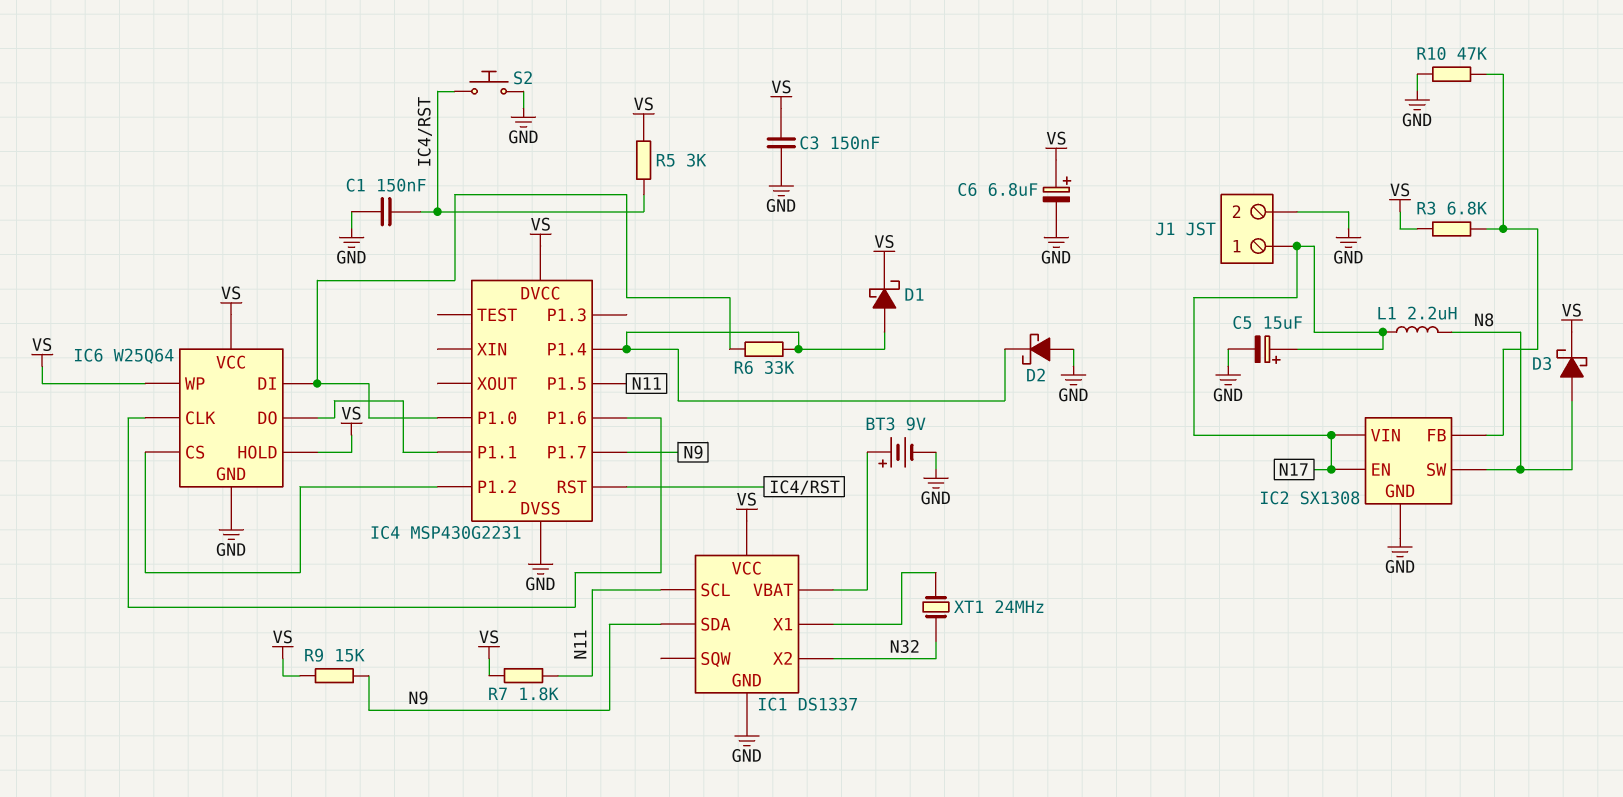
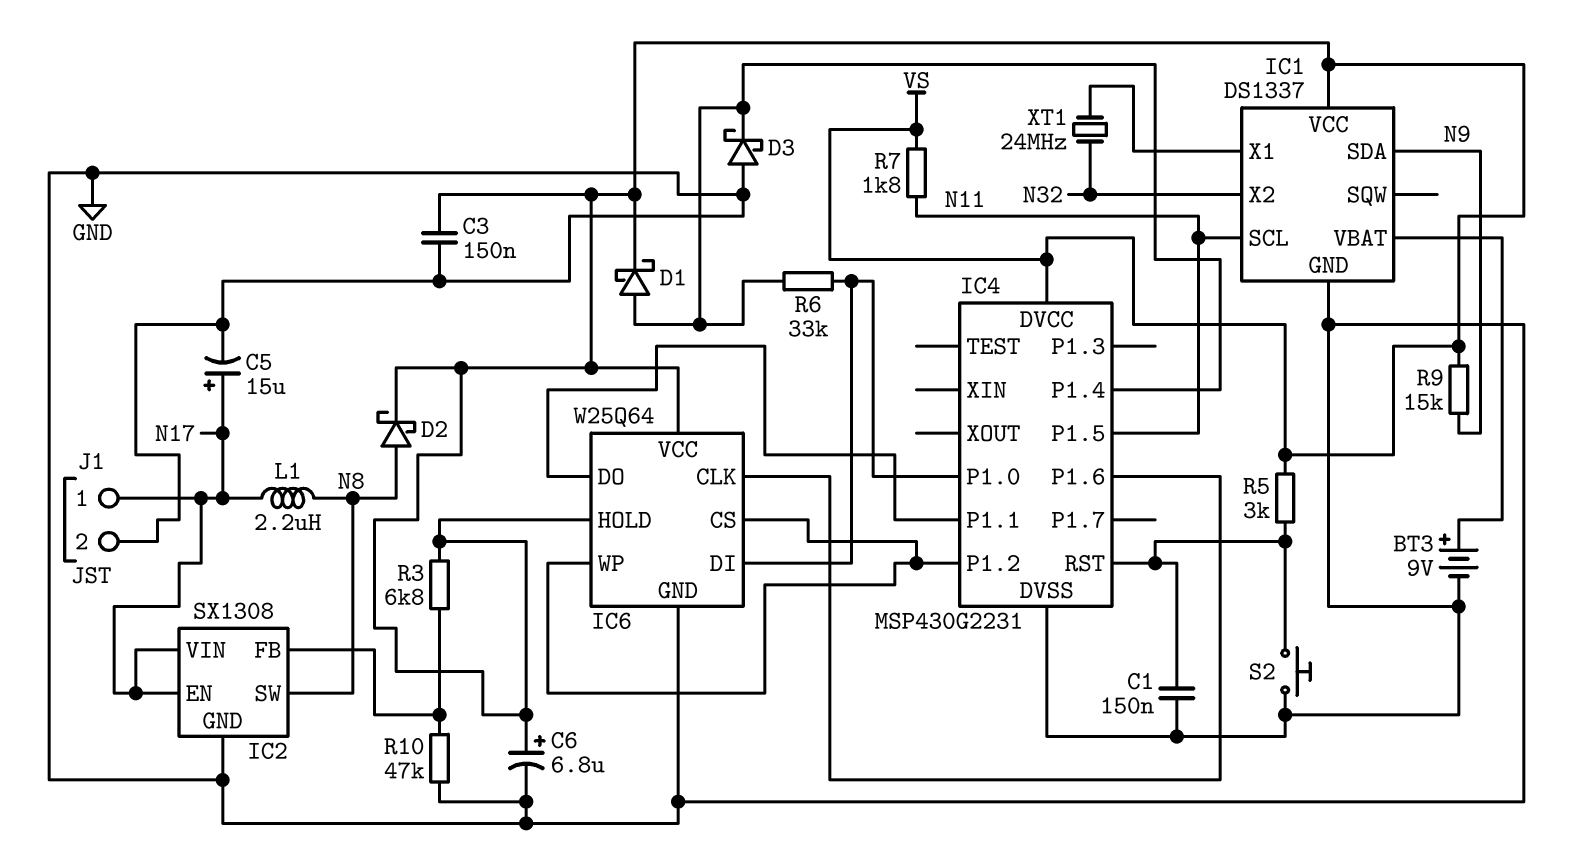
D2: schottky (A GND, K IC4/P1.4) -> schottky (A N8, K VS)
D3: schottky (A N8, K VS) -> schottky (A GND, K IC4/P1.4)
IC4 pin P1.7: N9 -> none
IC6 pin WP: VS -> IC4/P1.2

